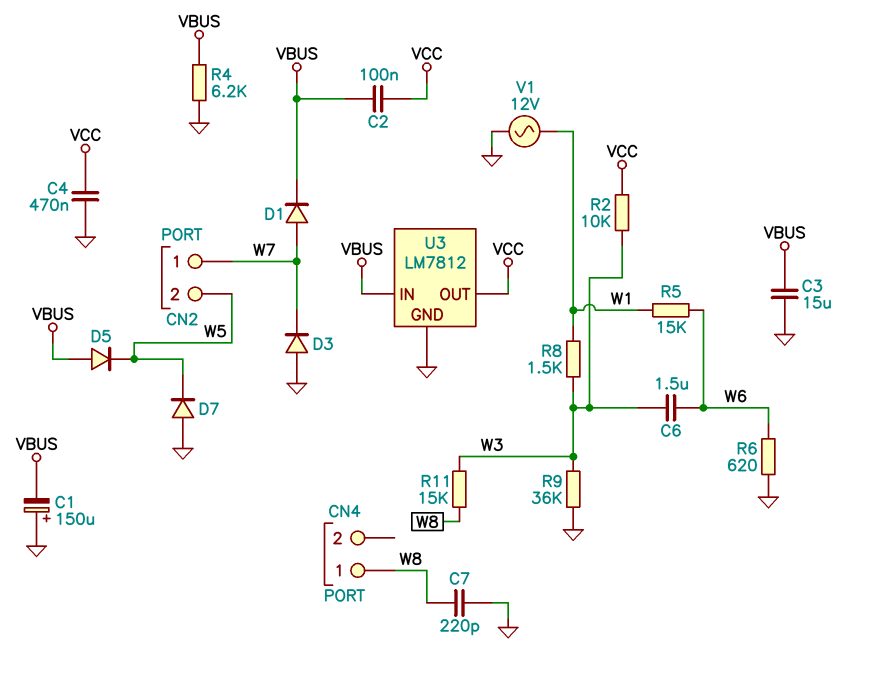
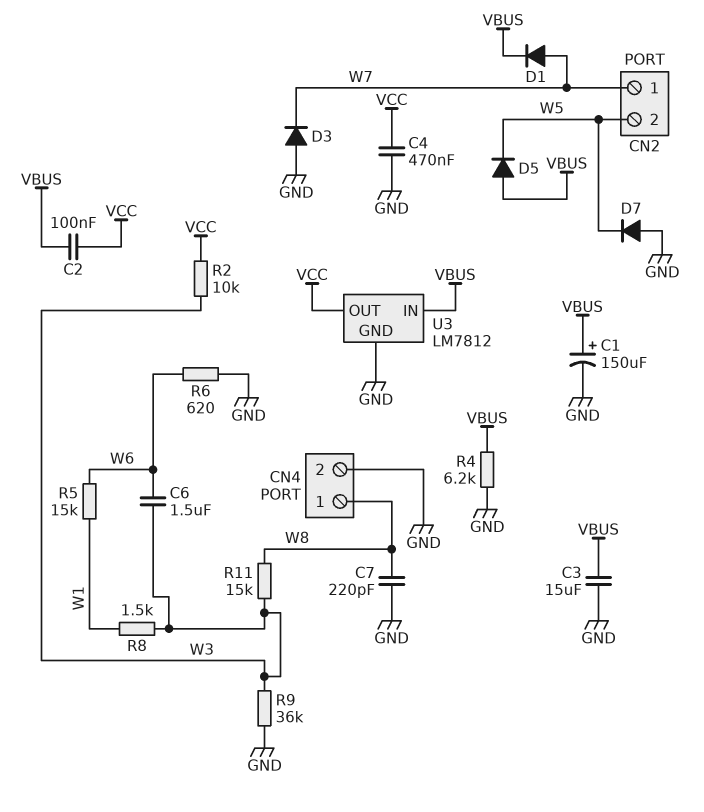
C1: 150uF (plus GND, minus VBUS) -> 150uF (plus VBUS, minus GND)
CN4 pin 2: none -> GND
V1: AC 12V (GND, W1) -> none

